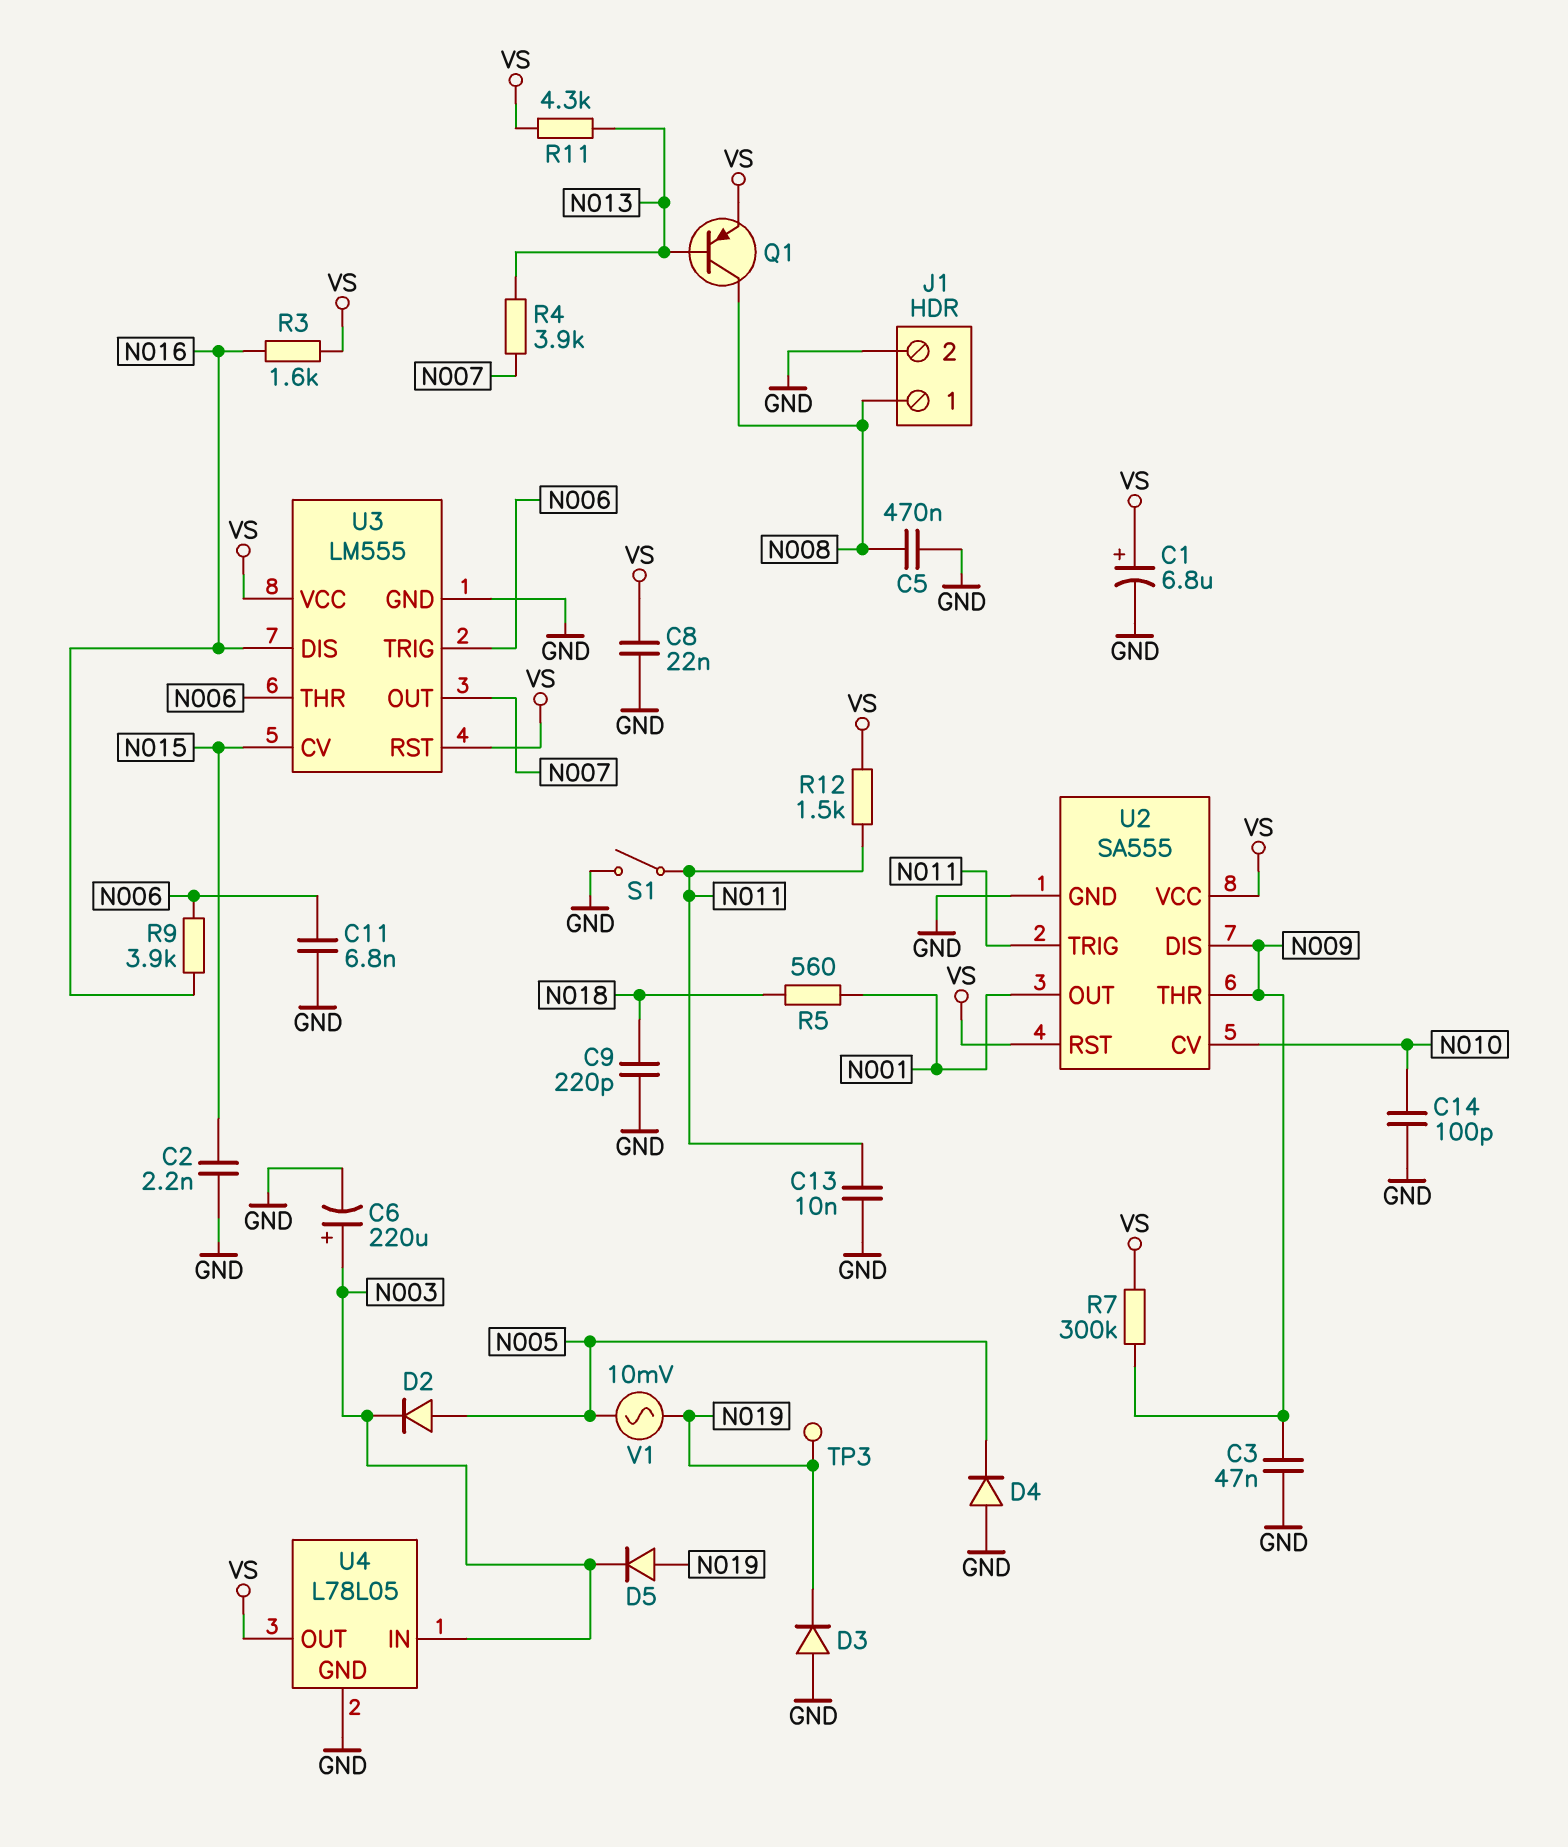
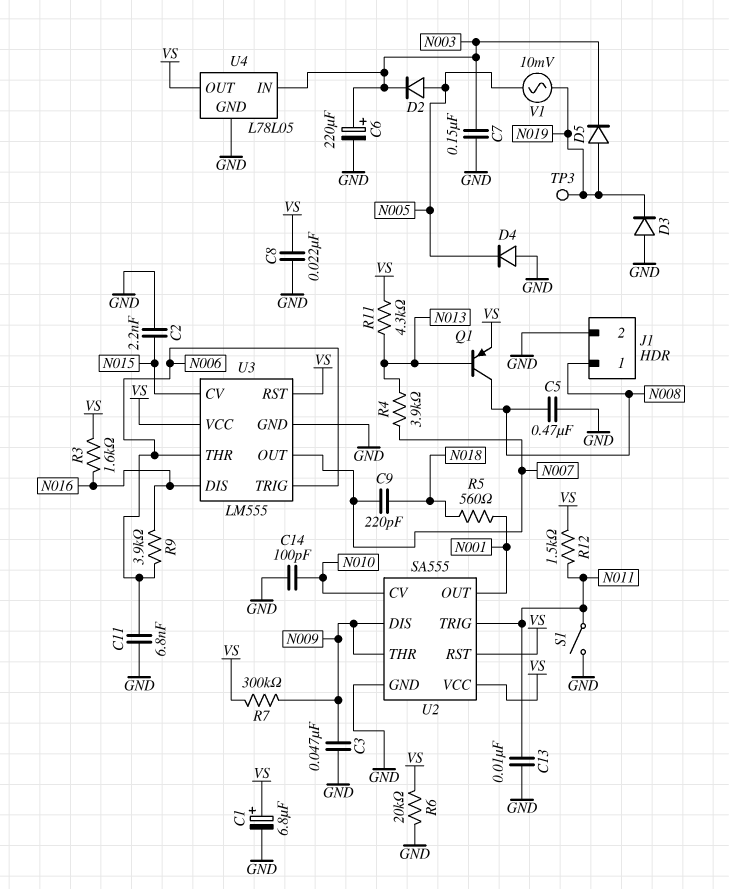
C7: none -> 150nF (GND, N003)
C9: 220pF (GND, N018) -> 220pF (N007, N018)
R6: none -> 20k (GND, VS)

